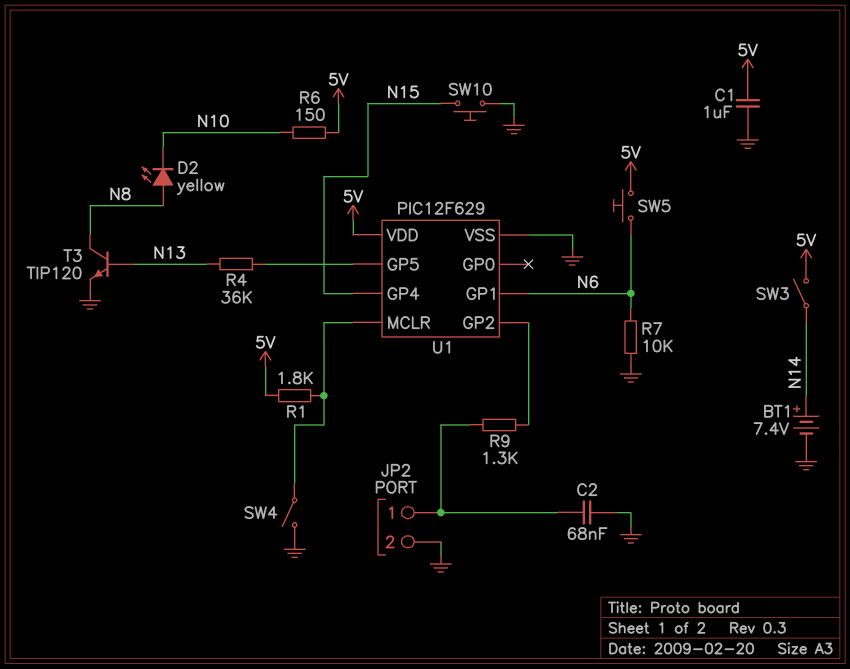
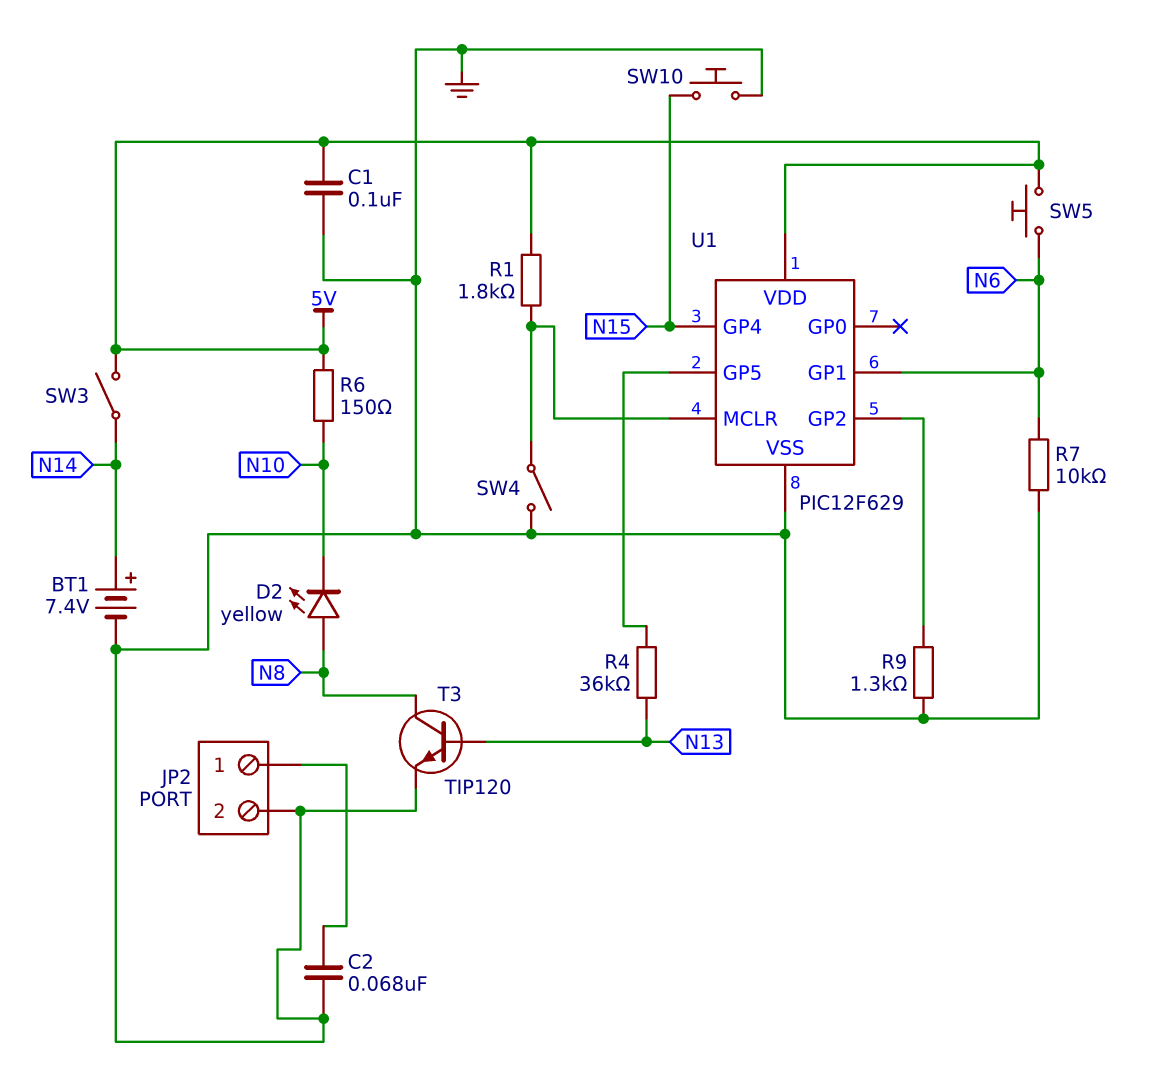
C1: 1uF (5V, GND) -> 100nF (5V, GND)
R9: 1.3k (JP2/1, U1/GP2) -> 1.3k (GND, U1/GP2)

